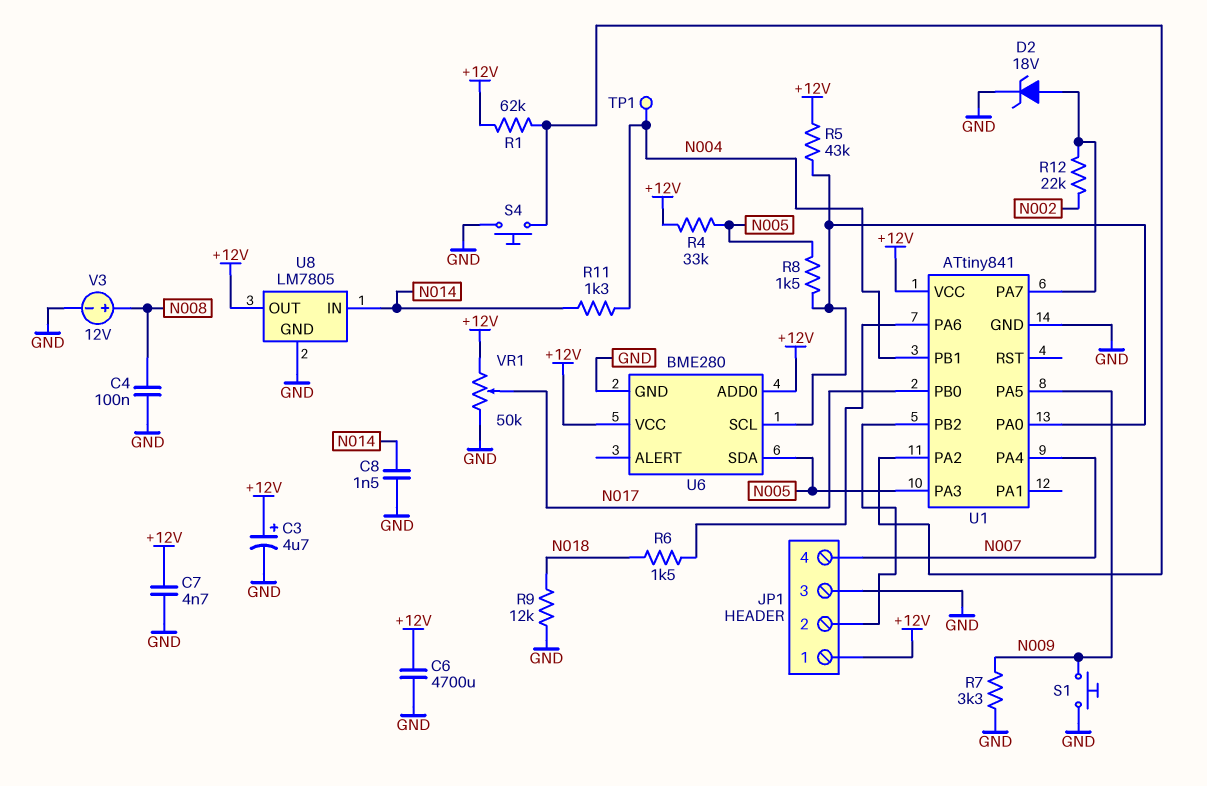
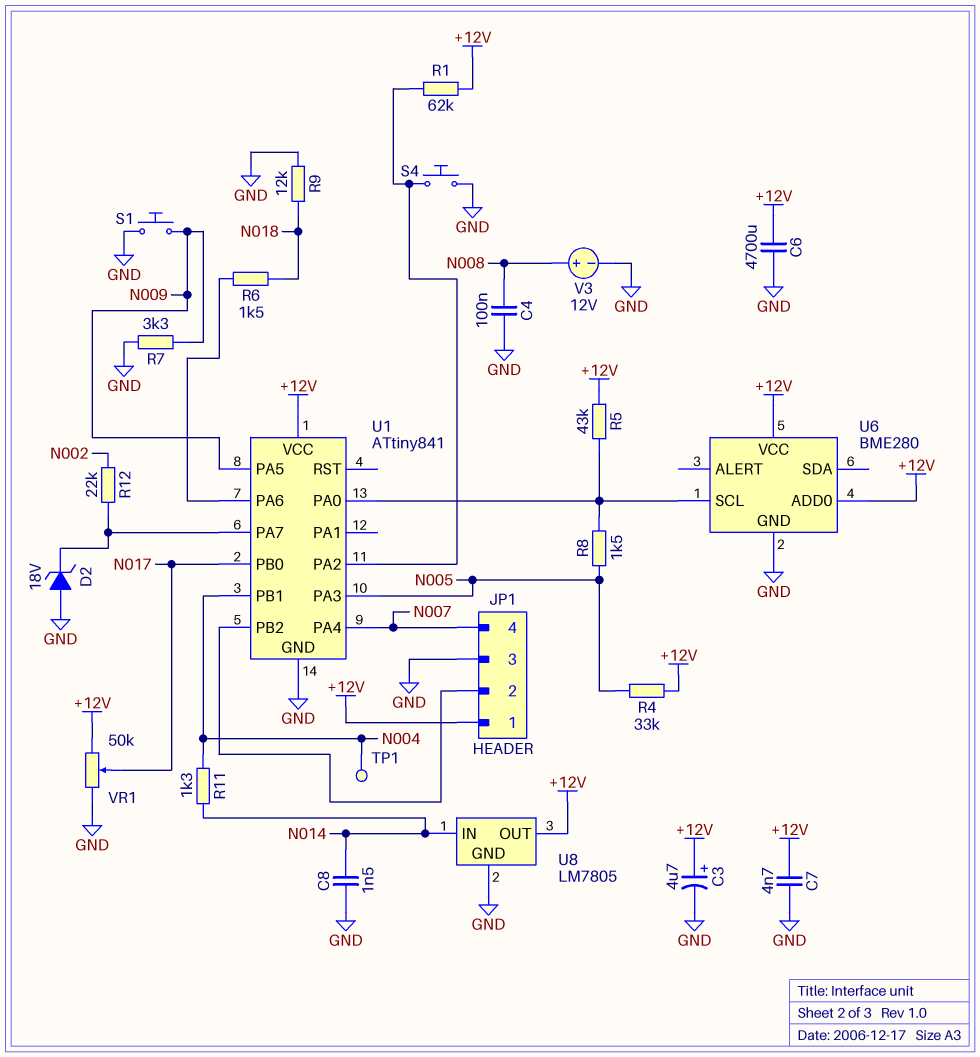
D2: zener 18V (A U1/PA7, K GND) -> zener 18V (A GND, K U1/PA7)
U6 pin SDA: N005 -> none

